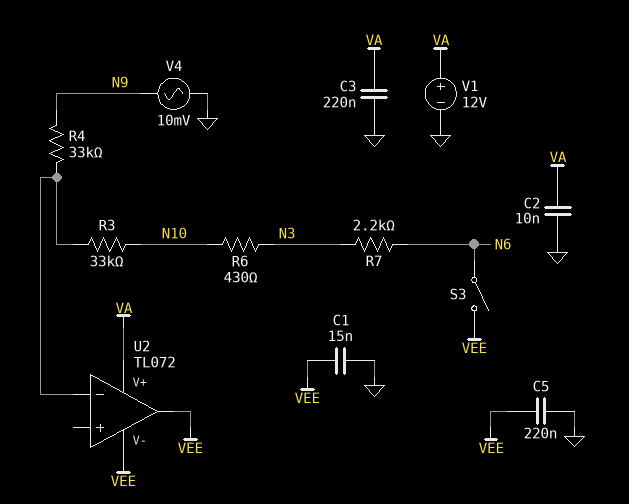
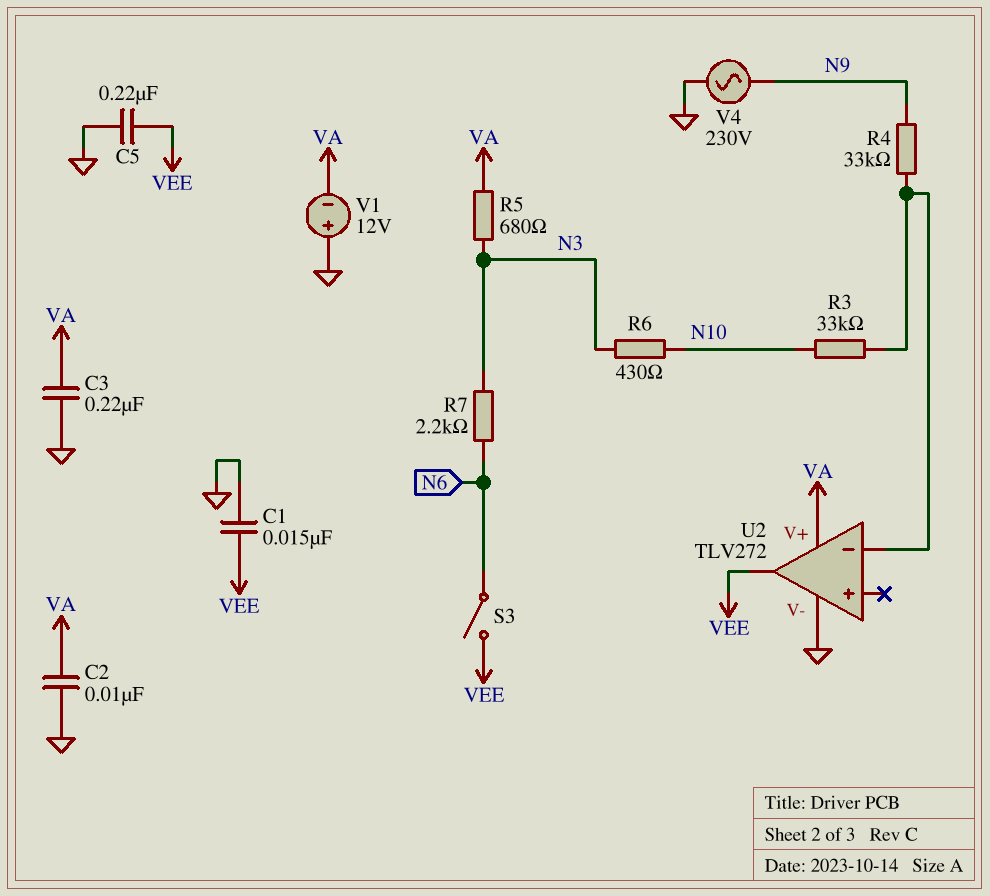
R5: none -> 680 (N3, VA)
U2: TL072 -> TLV272
U2 pin V-: VEE -> GND
V1: 12V (plus VA, minus GND) -> 12V (plus GND, minus VA)
V4: AC 10mV (GND, N9) -> AC 230V (GND, N9)

